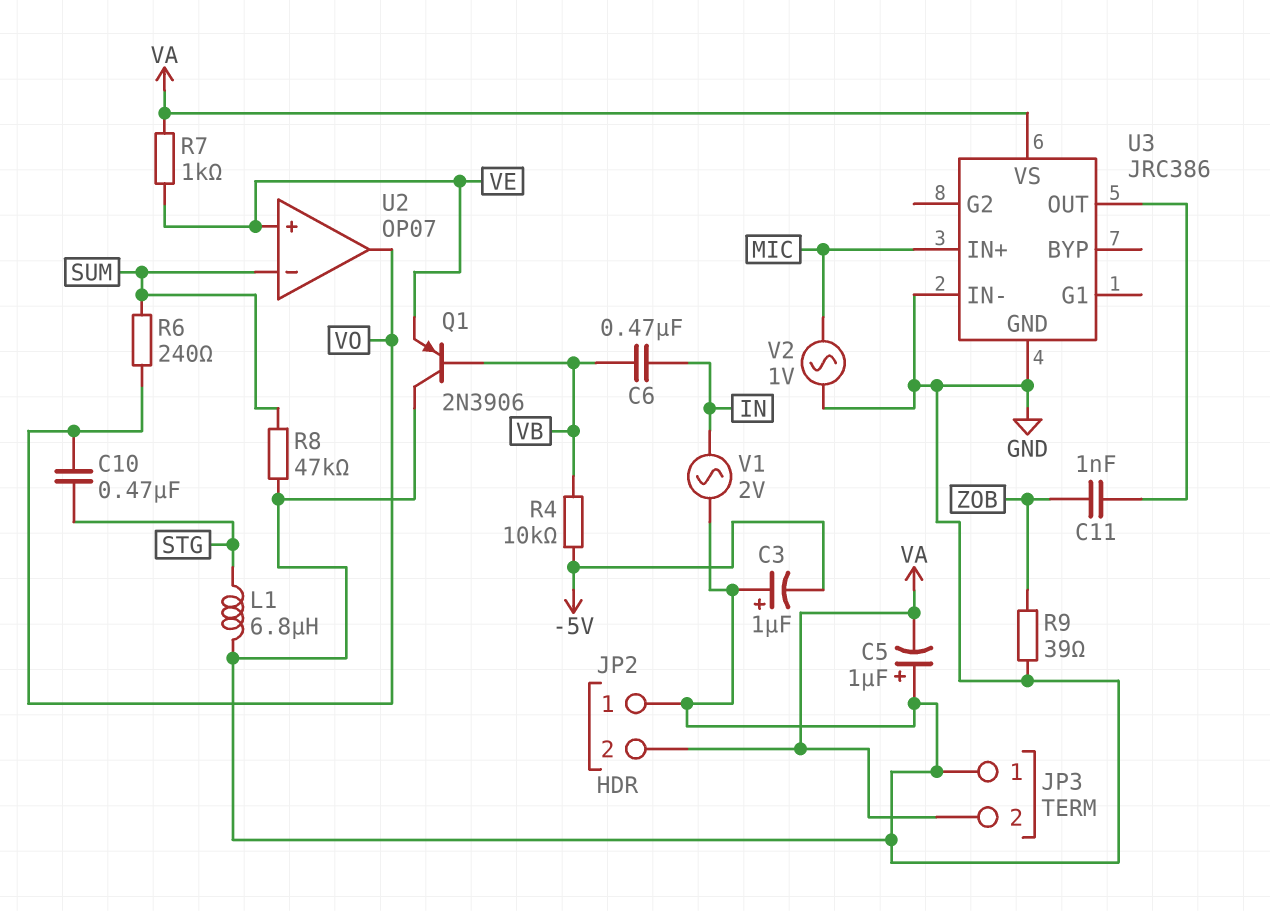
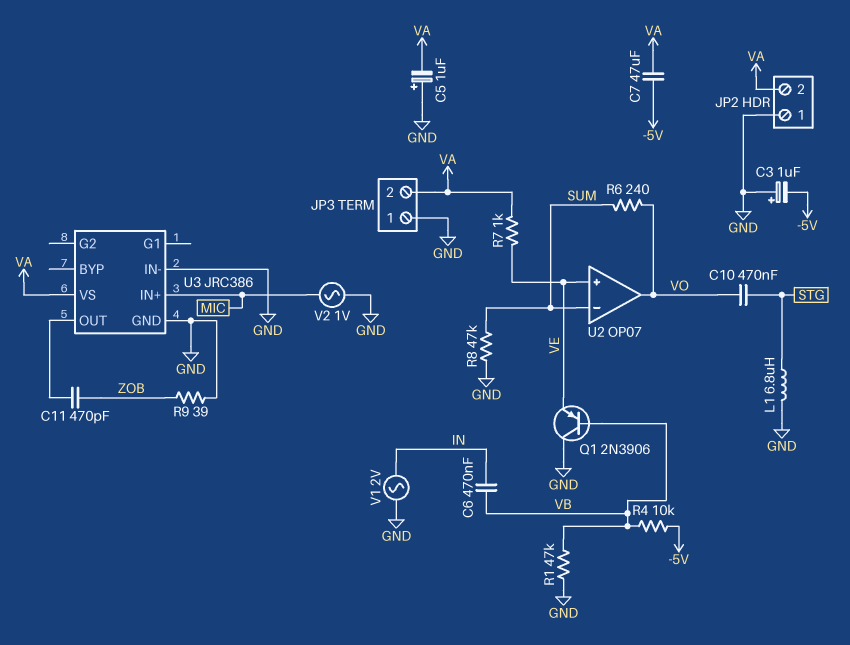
C7: none -> 47uF (-5V, VA)
C11: 1nF (U3/OUT, ZOB) -> 470pF (U3/OUT, ZOB)
R1: none -> 47k (GND, VB)

